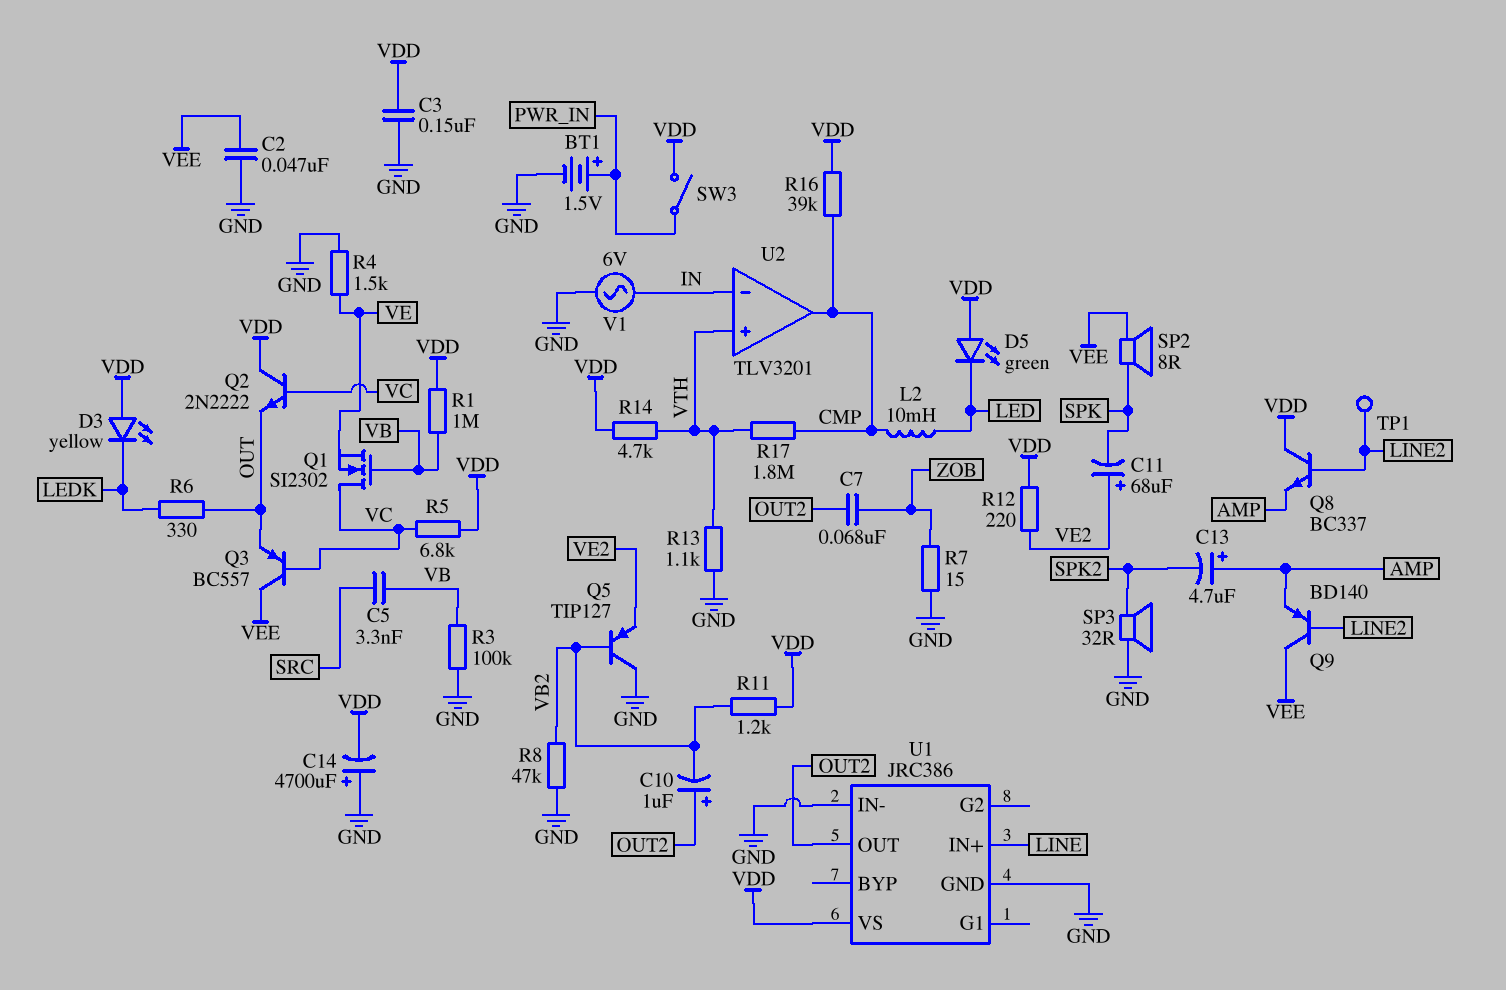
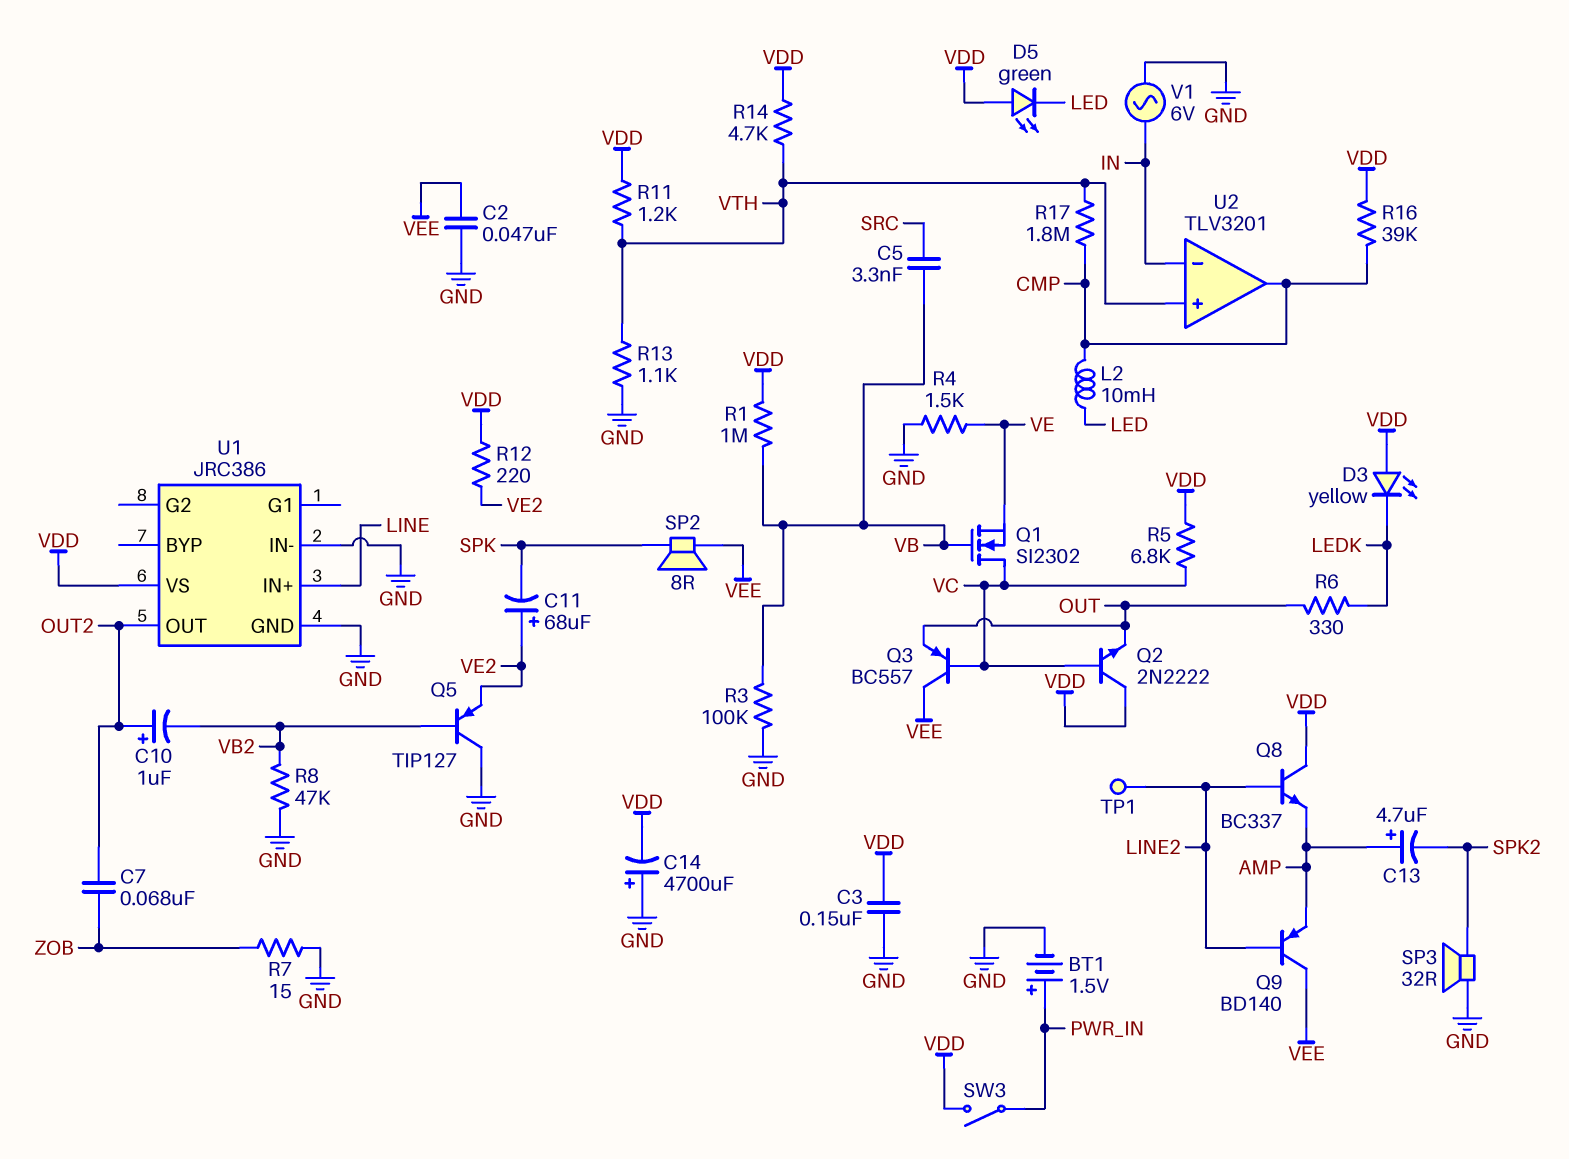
R11: 1.2k (VB2, VDD) -> 1.2k (VDD, VTH)

